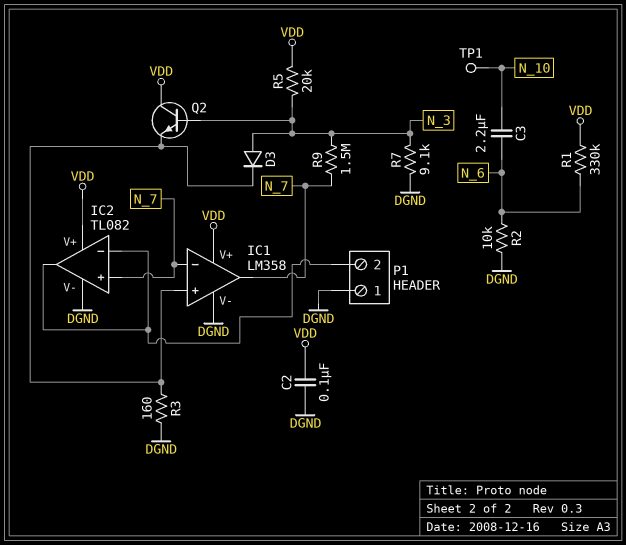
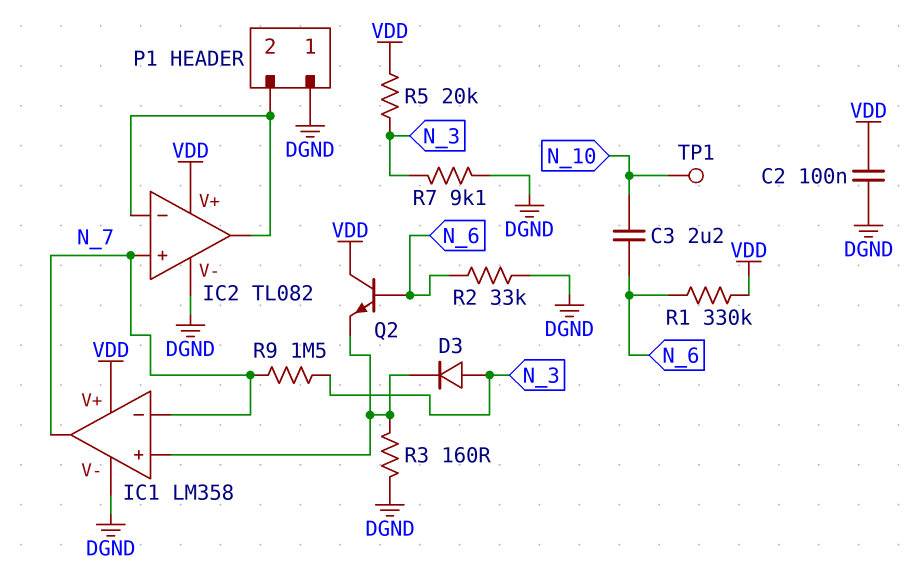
Q2: NPN (B N_3, C VDD, E IC1/in+) -> NPN (B N_6, C VDD, E IC1/in+)
R2: 10k (DGND, N_6) -> 33k (DGND, N_6)

